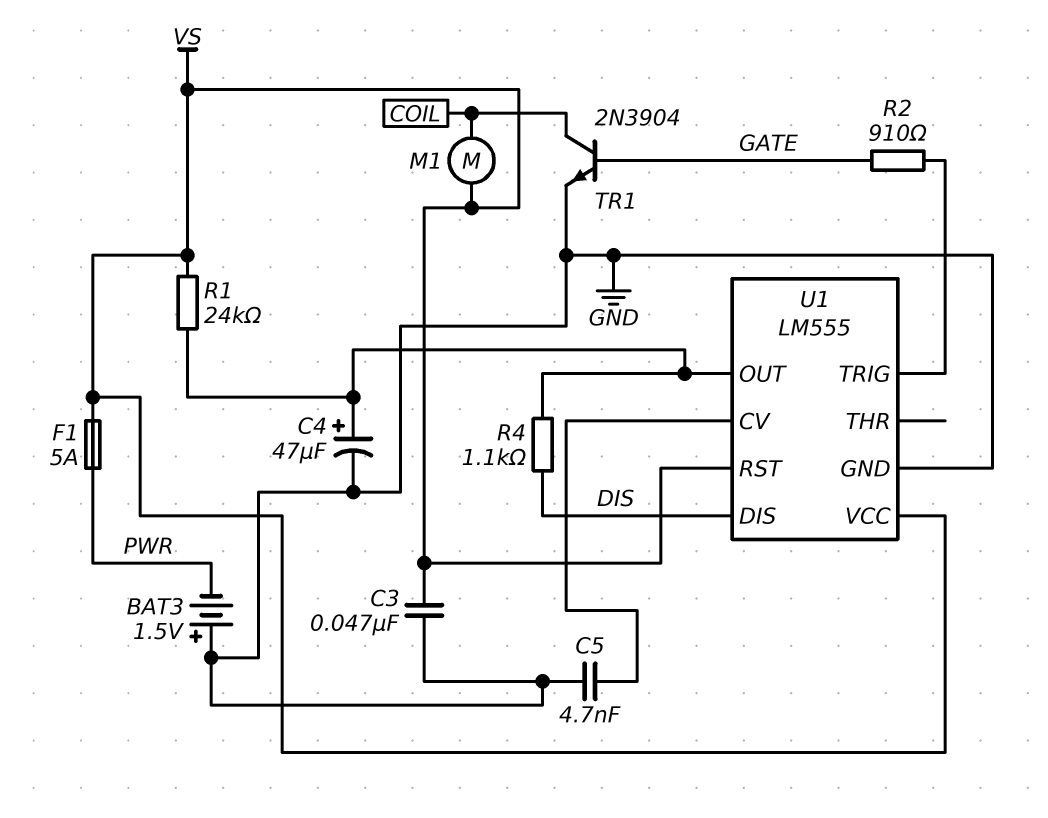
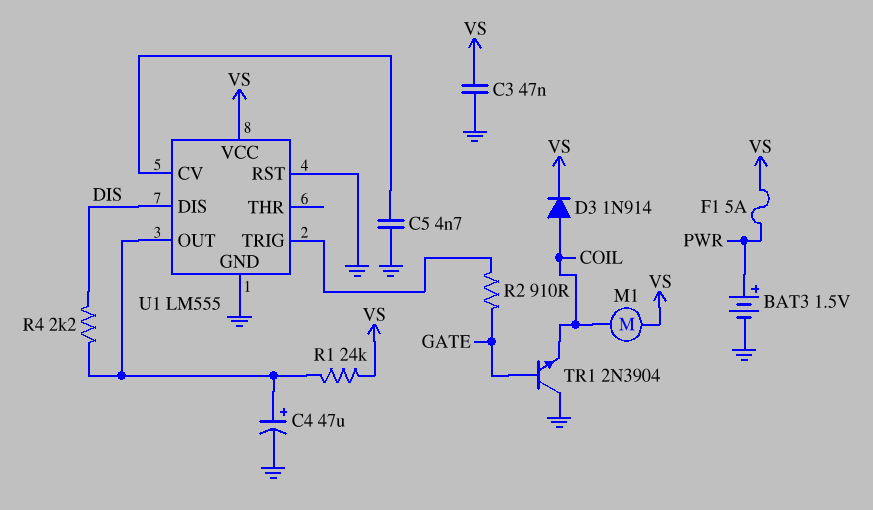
BAT3: 1.5V (plus GND, minus PWR) -> 1.5V (plus PWR, minus GND)
D3: none -> diode 1N914 (A COIL, K VS)
R4: 1.1k (DIS, U1/OUT) -> 2.2k (DIS, U1/OUT)
TR1: NPN 2N3904 (B GATE, C COIL, E GND) -> NPN 2N3904 (B GATE, C GND, E COIL)
U1 pin RST: VS -> GND

